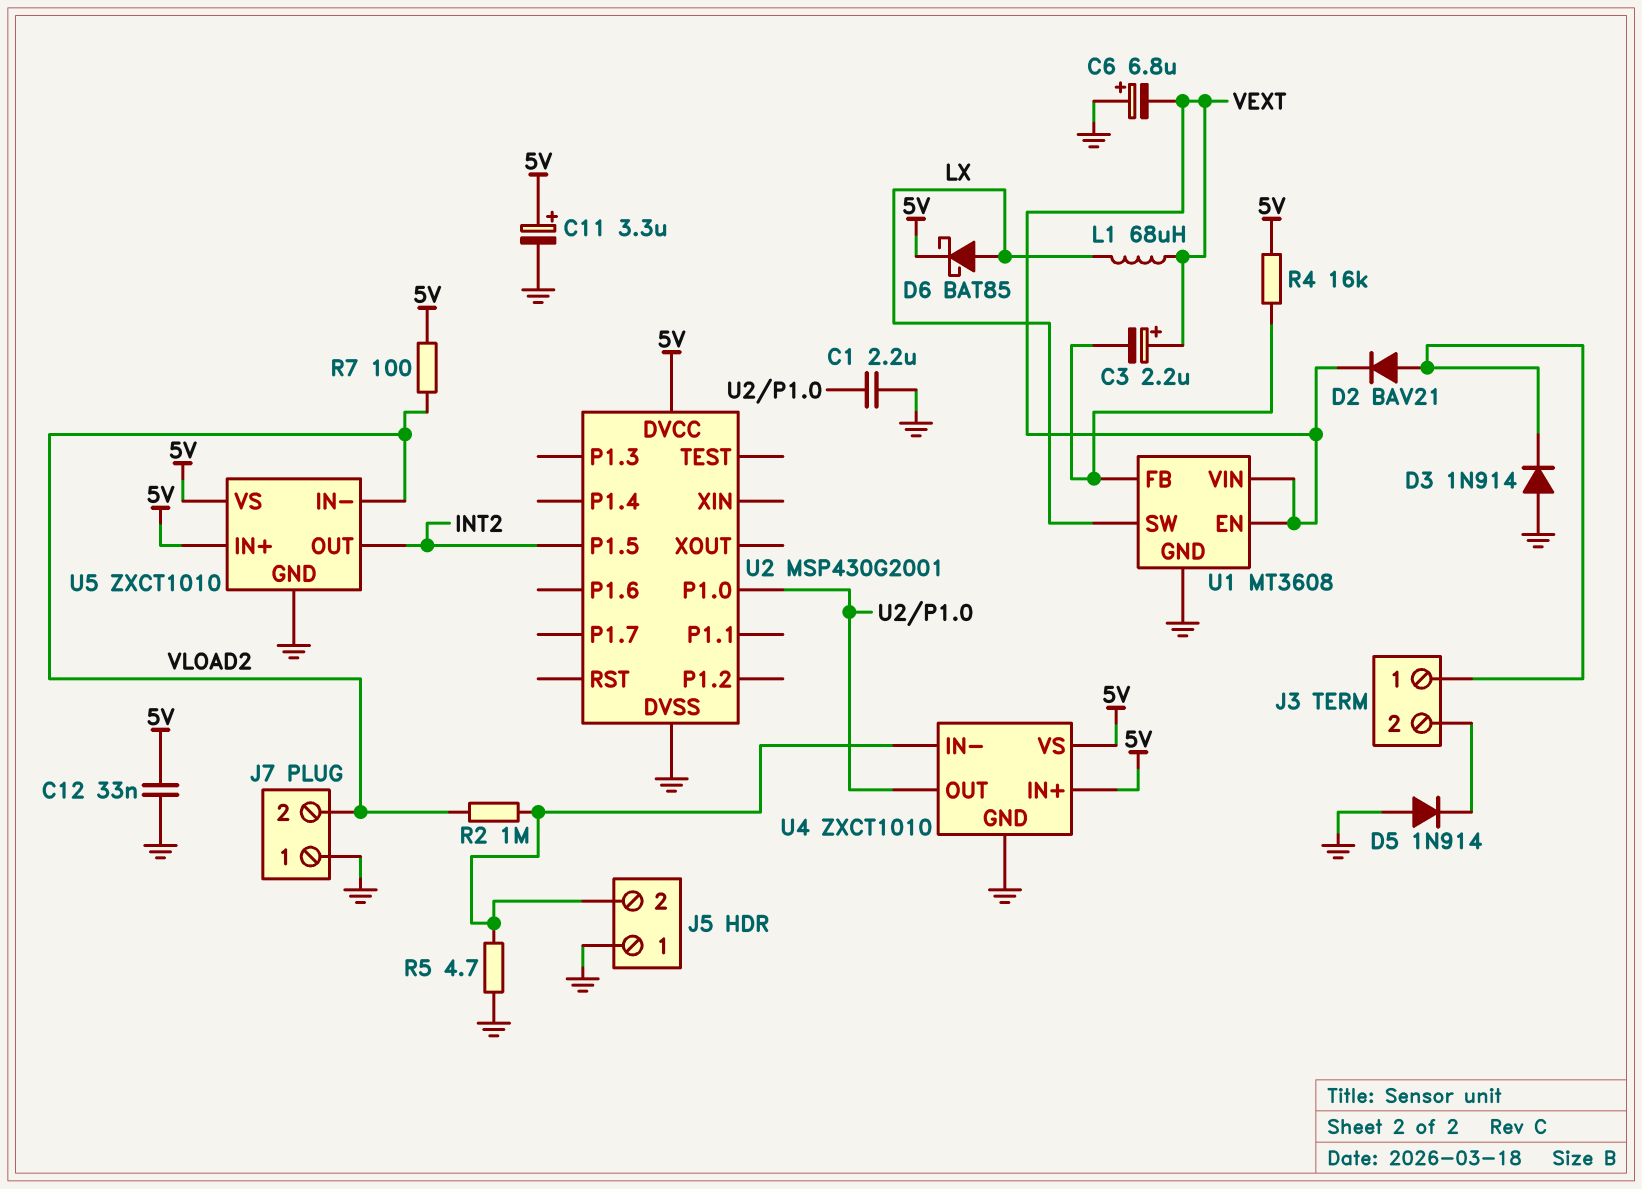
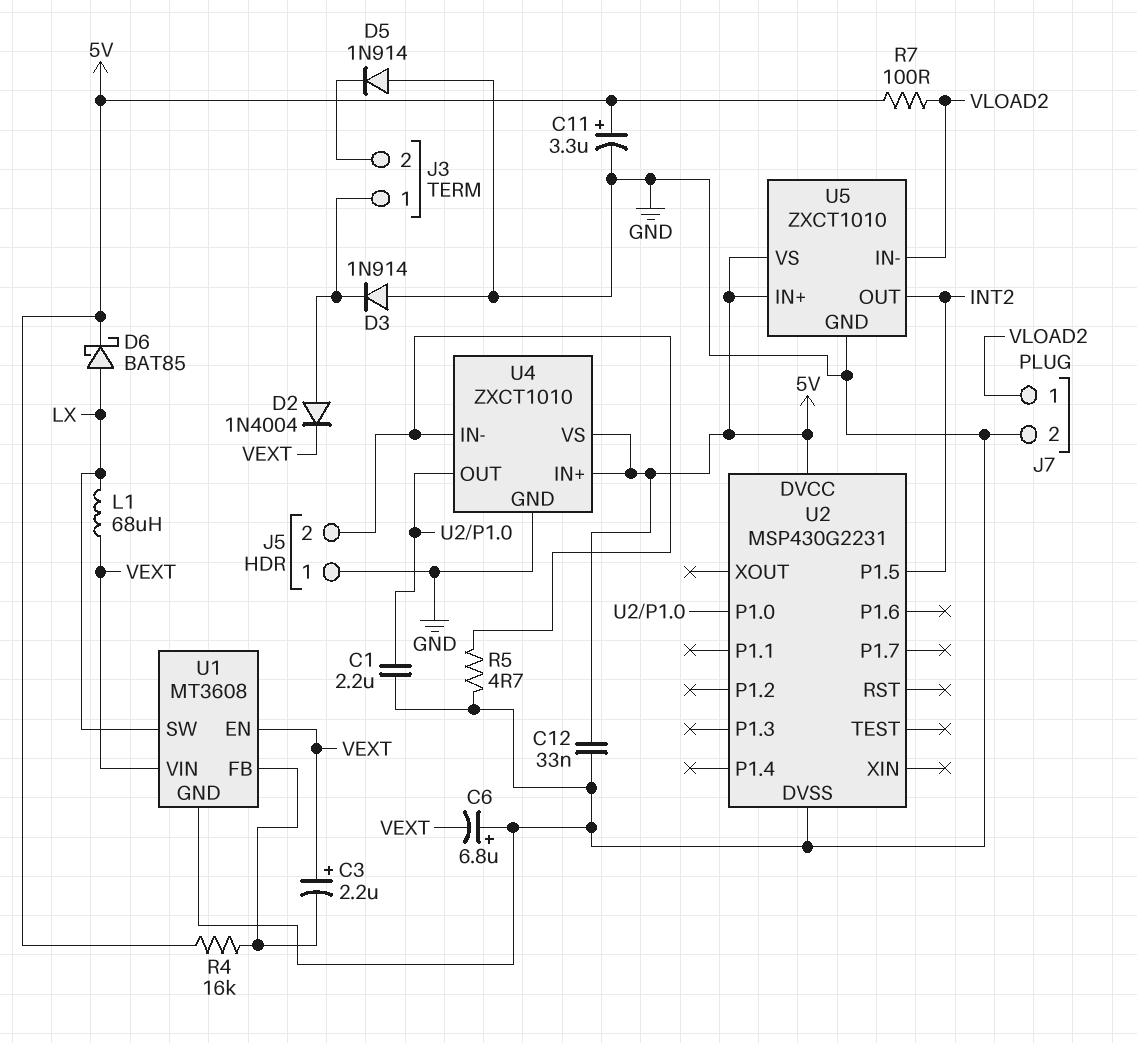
D2: diode BAV21 (A J3/1, K VEXT) -> diode 1N4004 (A J3/1, K VEXT)
J7 pin 1: GND -> VLOAD2
J7 pin 2: VLOAD2 -> GND
R2: 1M (J5/2, VLOAD2) -> none
U2: MSP430G2001 -> MSP430G2231

